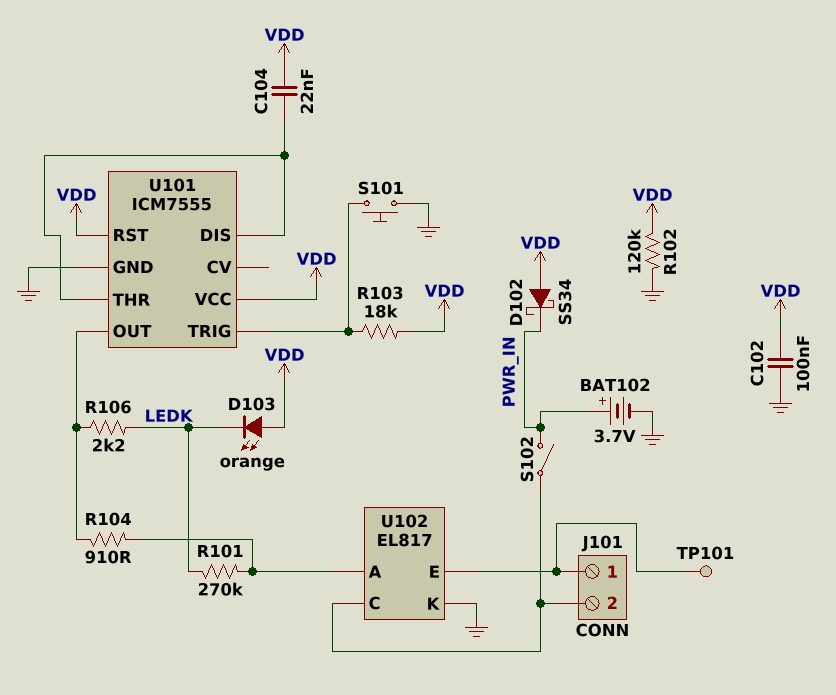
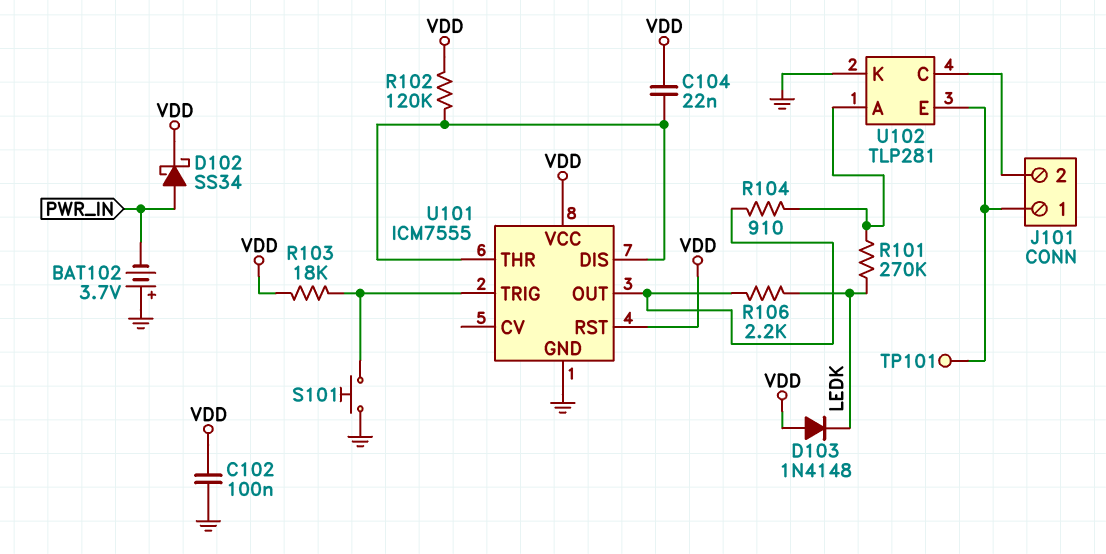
BAT102: 3.7V (plus PWR_IN, minus GND) -> 3.7V (plus GND, minus PWR_IN)
D102: schottky SS34 (A VDD, K PWR_IN) -> schottky SS34 (A PWR_IN, K VDD)
D103: LED orange (A VDD, K LEDK) -> diode 1N4148 (A VDD, K LEDK)
R102: 120k (GND, VDD) -> 120k (U101/DIS, VDD)
S102: switch (J101/2, PWR_IN) -> none
U102: EL817 -> TLP281

